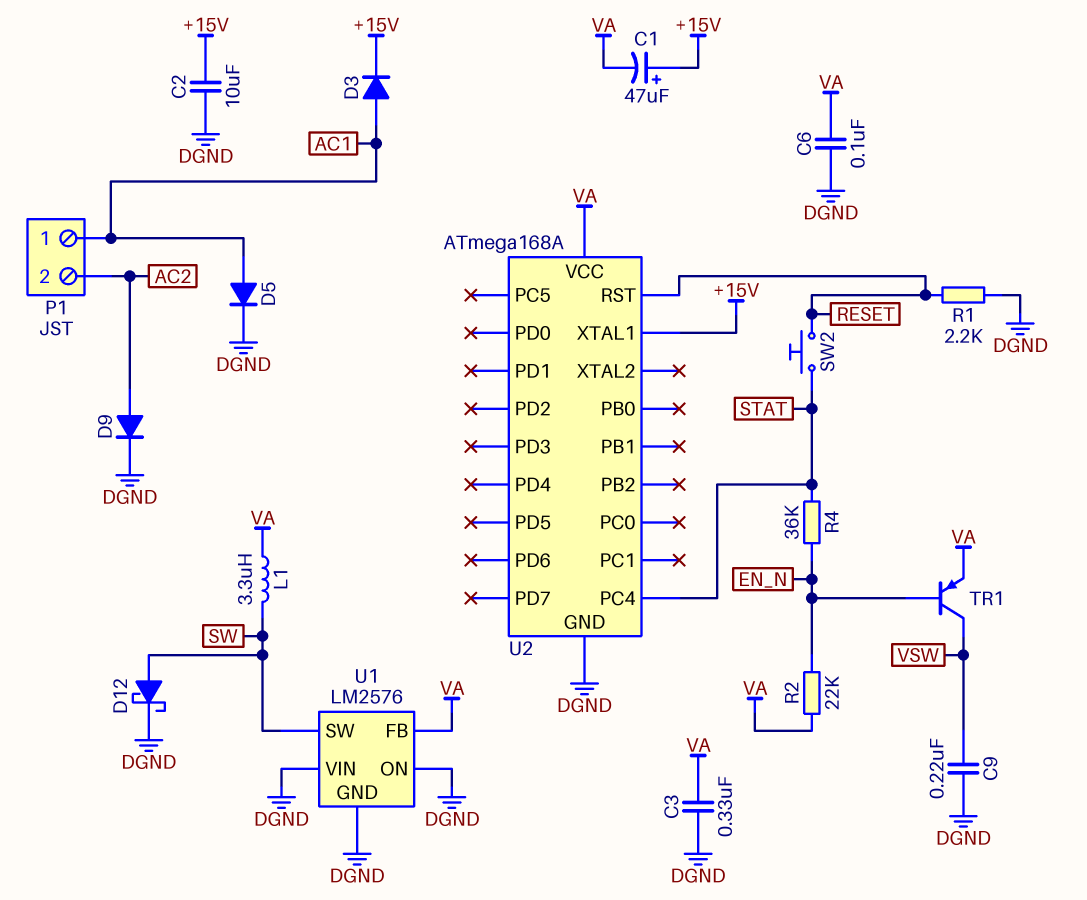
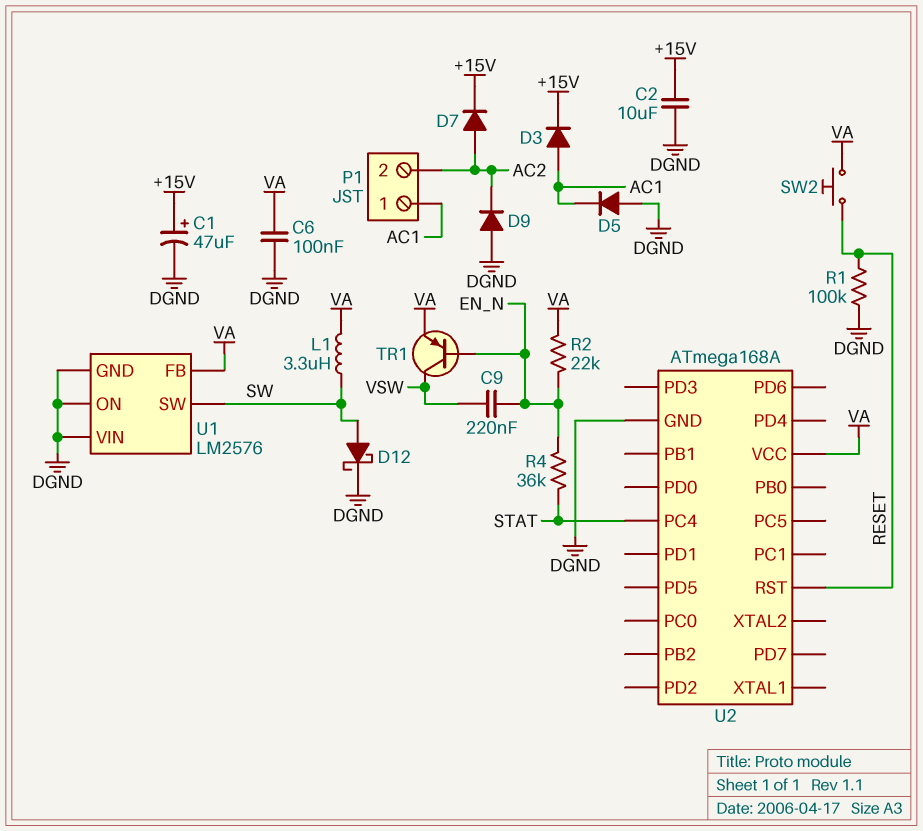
C1: 47uF (plus +15V, minus VA) -> 47uF (plus +15V, minus DGND)
C3: 330nF (DGND, VA) -> none
C9: 220nF (DGND, VSW) -> 220nF (EN_N, VSW)
D5: diode (A AC1, K DGND) -> diode (A DGND, K AC1)
D7: none -> diode (A AC2, K +15V)
D9: diode (A AC2, K DGND) -> diode (A DGND, K AC2)
R1: 2.2k (DGND, RESET) -> 100k (DGND, RESET)
SW2: button (RESET, STAT) -> button (RESET, VA)
U2 pin XTAL1: +15V -> none

